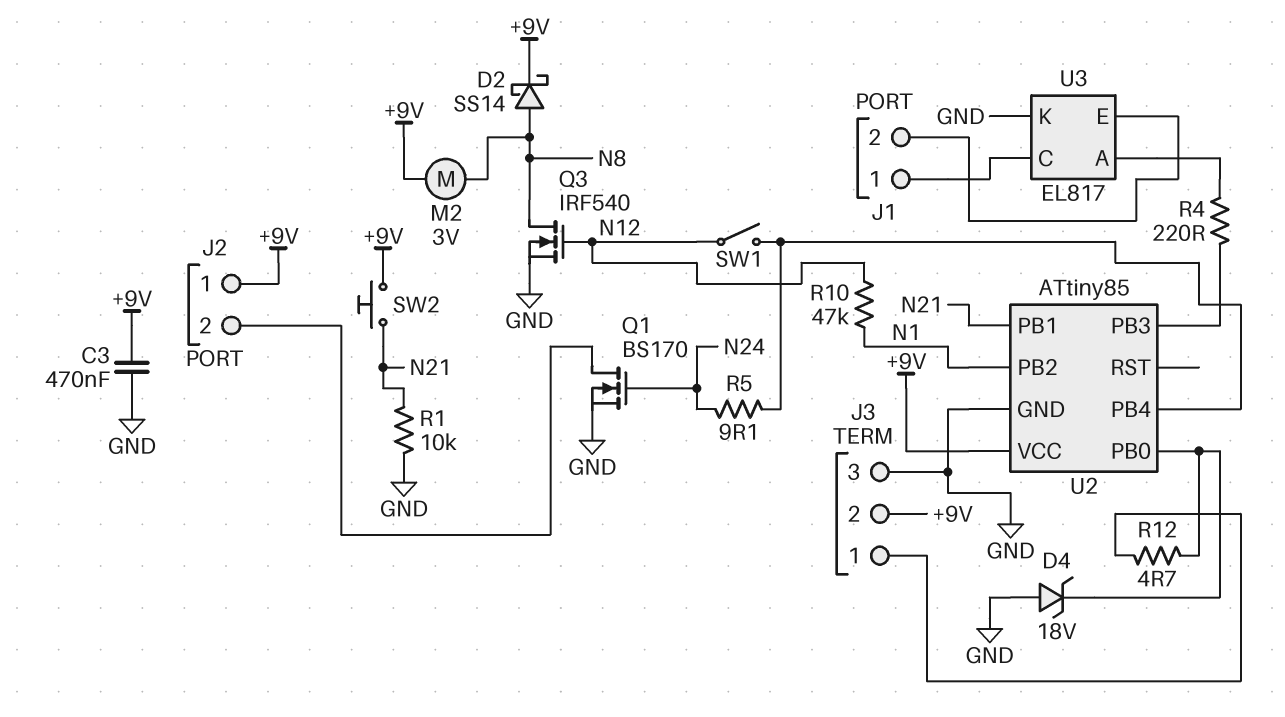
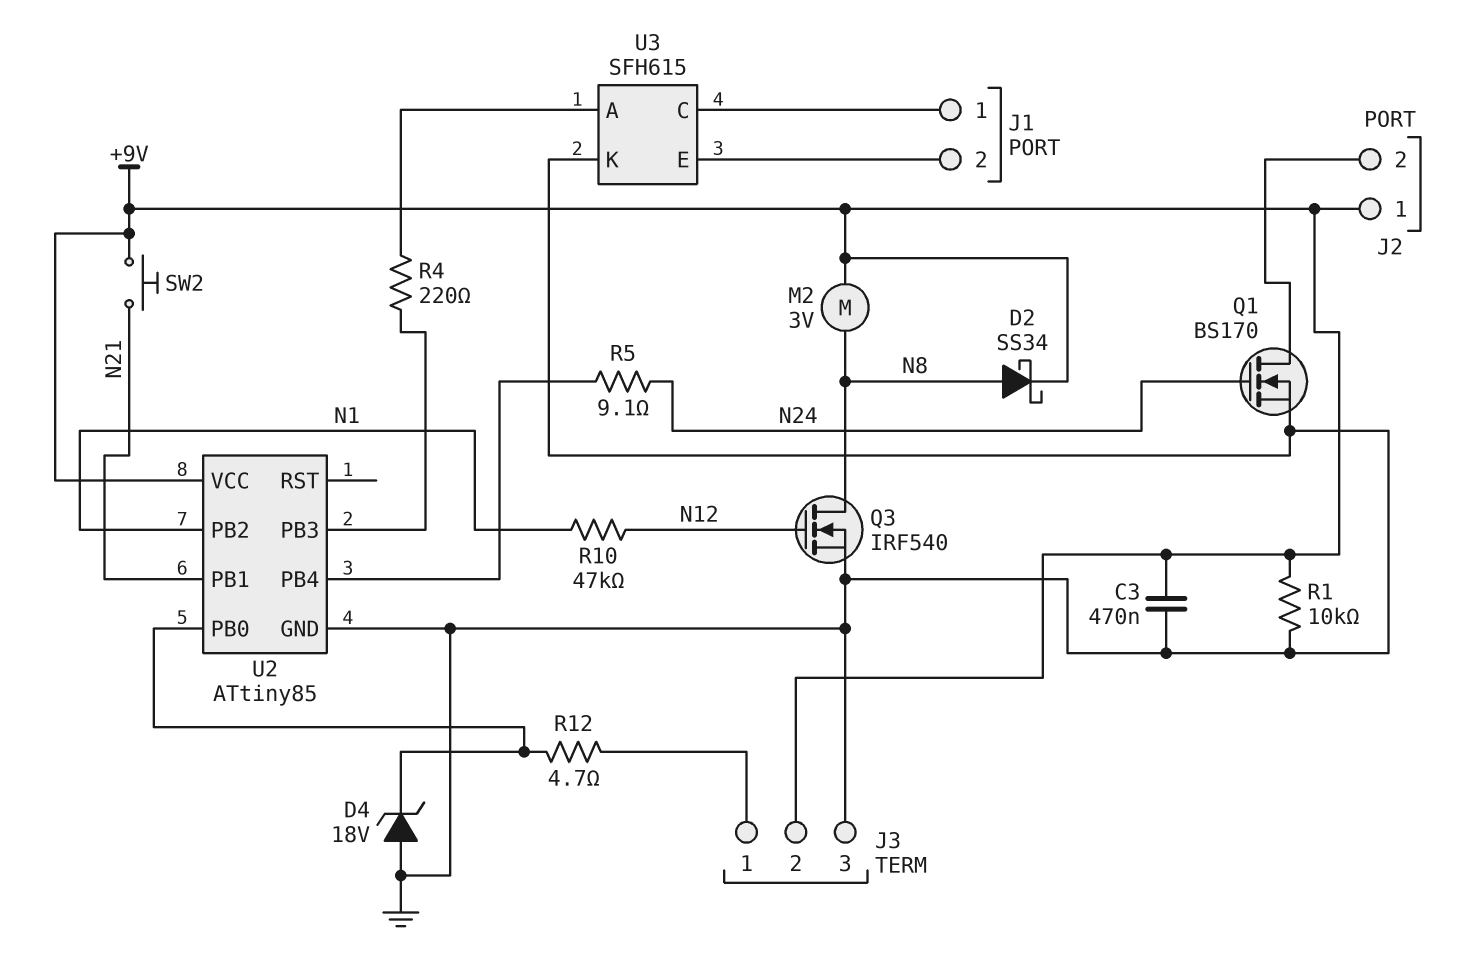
D2: schottky SS14 (A N8, K +9V) -> schottky SS34 (A N8, K +9V)
R1: 10k (GND, N21) -> 10k (+9V, GND)
SW1: switch (N12, U2/PB4) -> none
U3: EL817 -> SFH615

